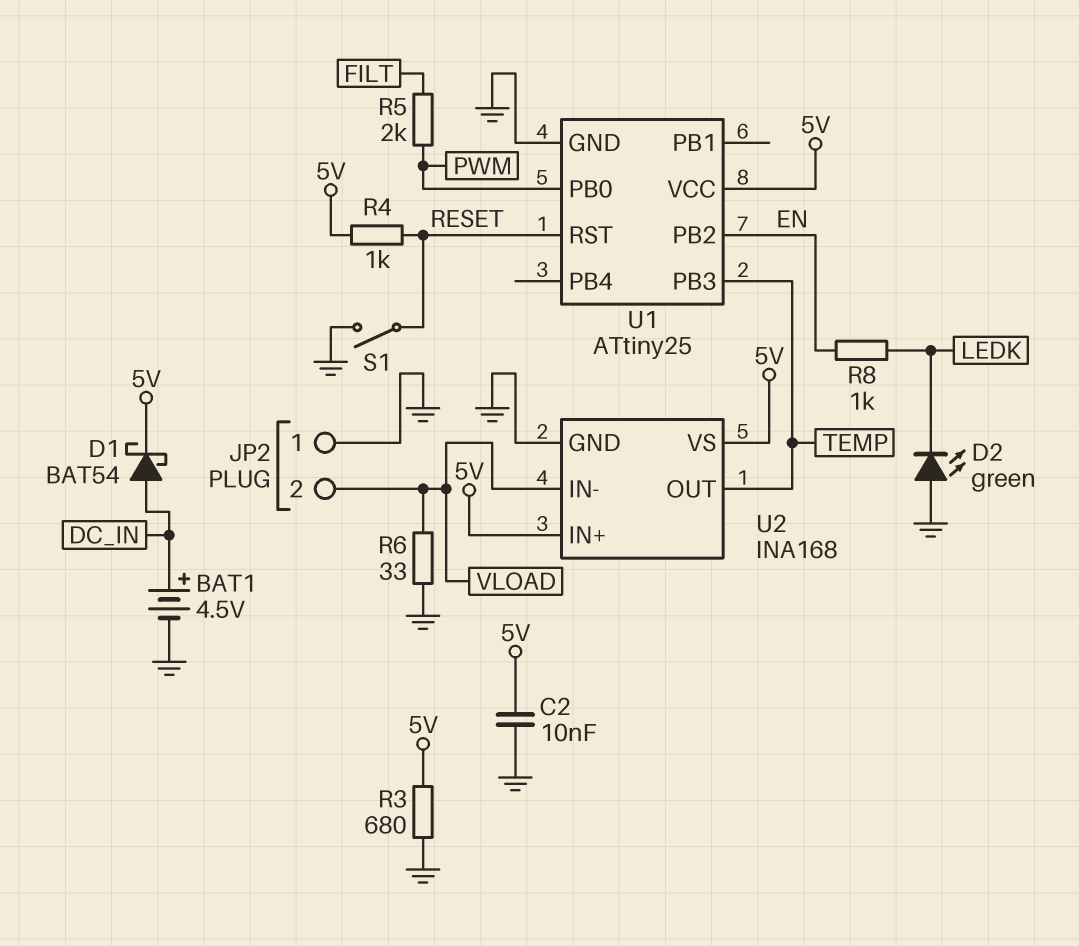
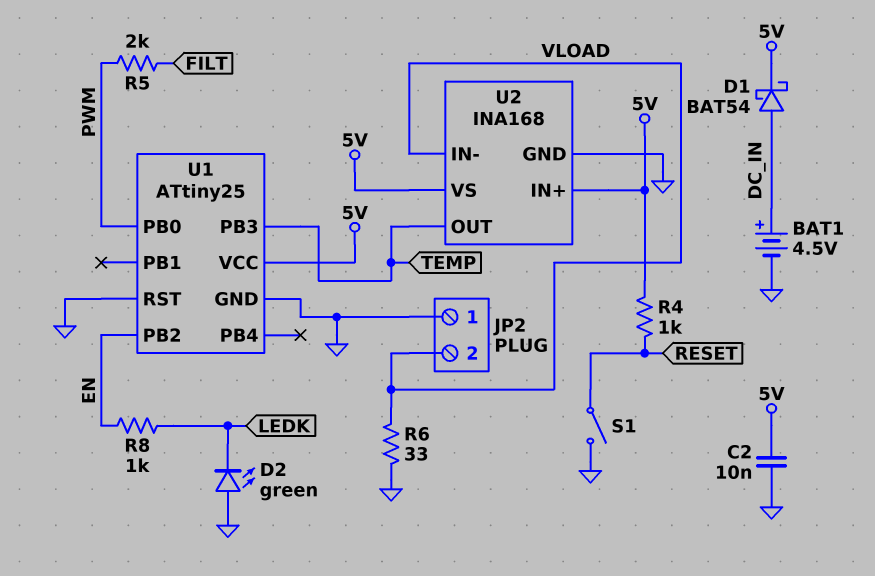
R3: 680 (5V, GND) -> none
U1 pin RST: RESET -> GND

